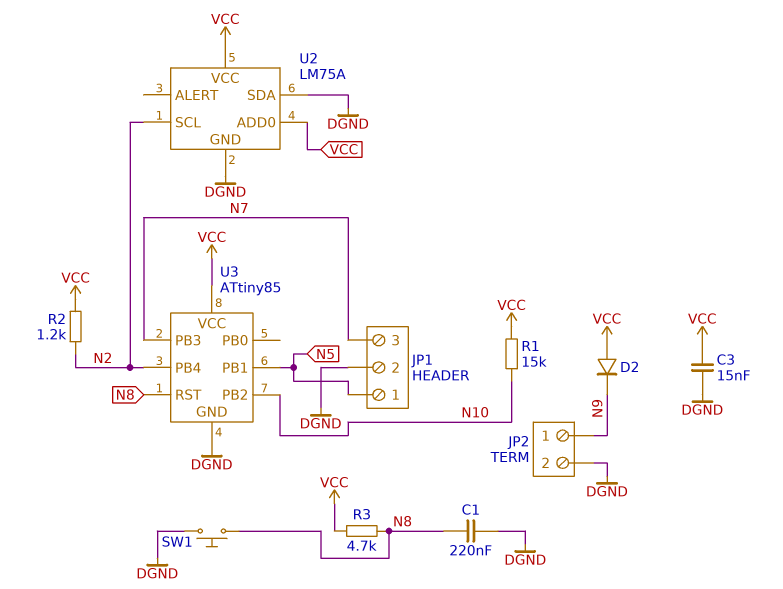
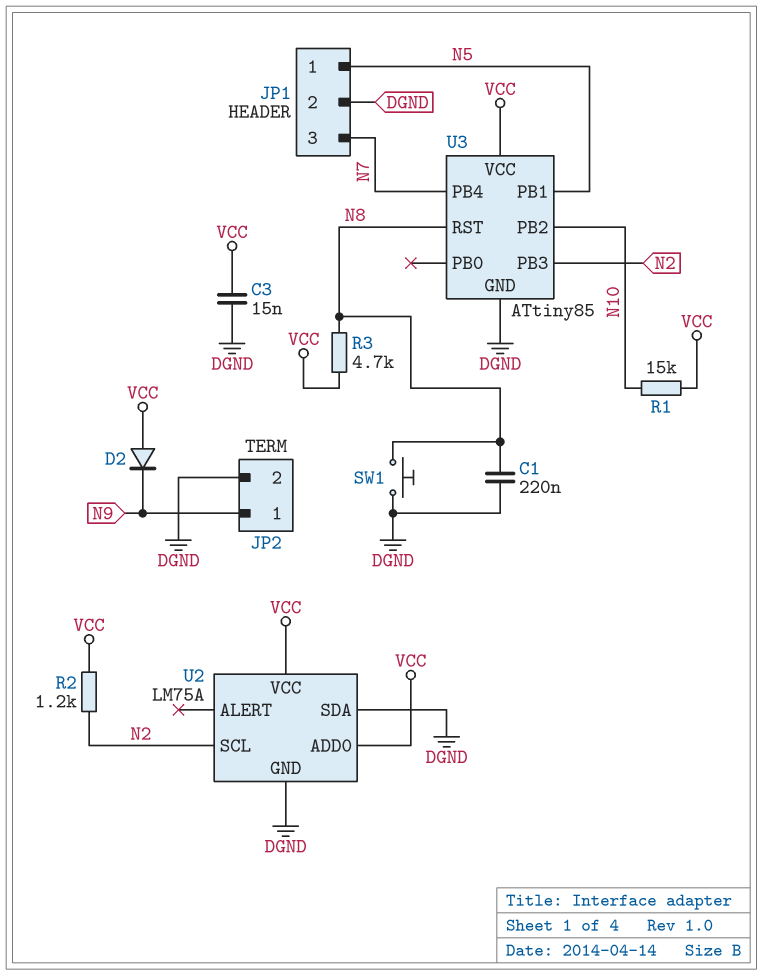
U3 pin PB3: N7 -> N2
U3 pin PB4: N2 -> N7

